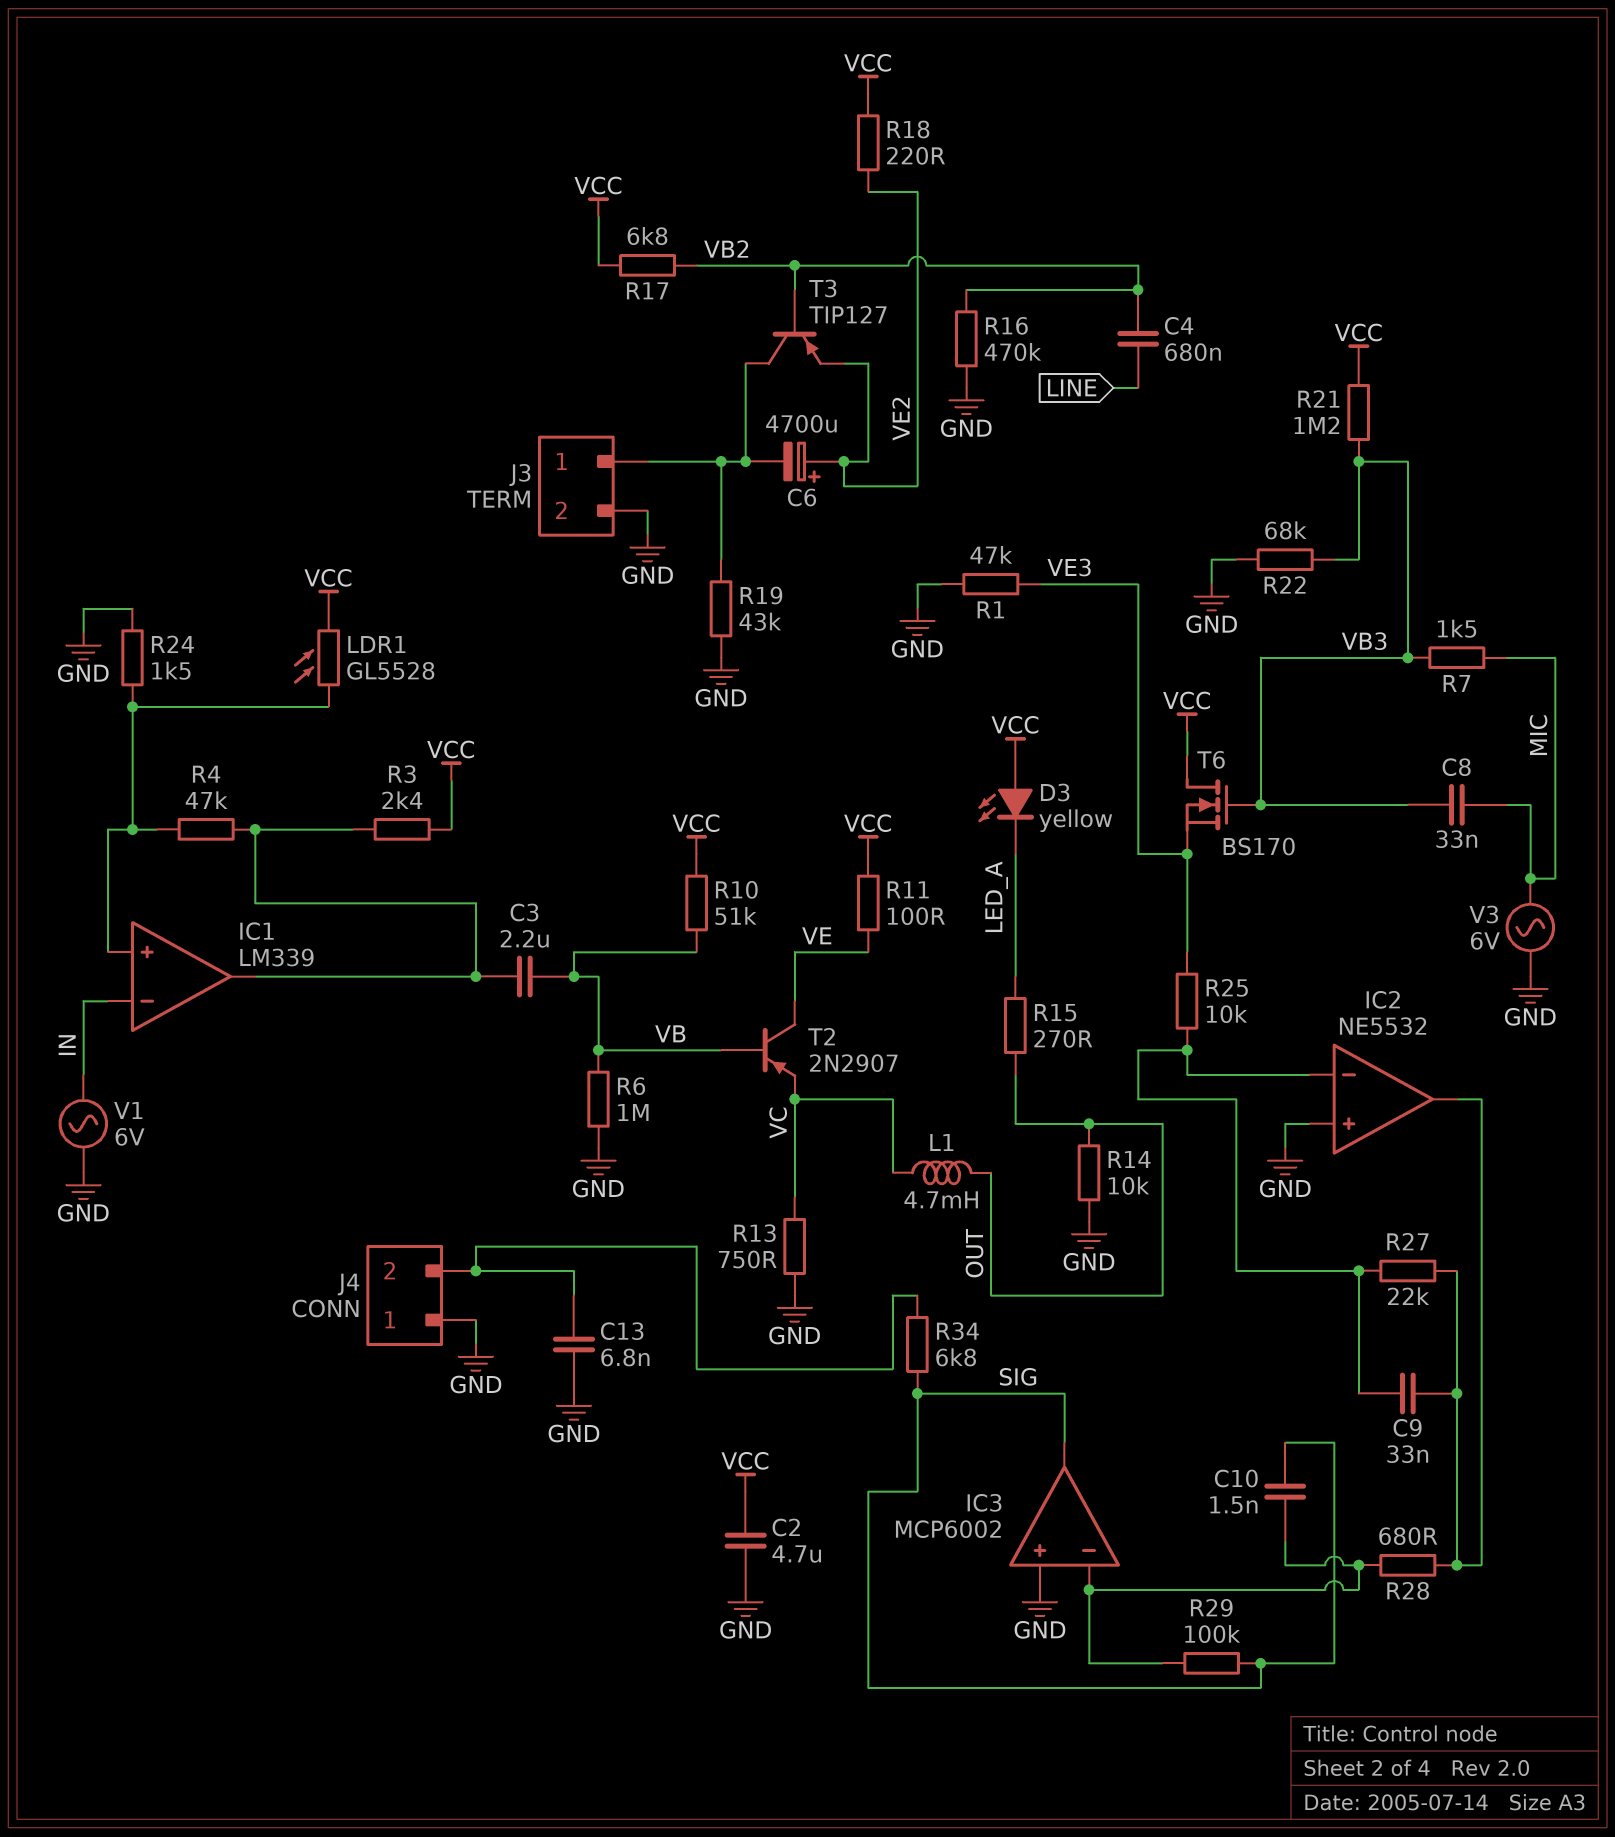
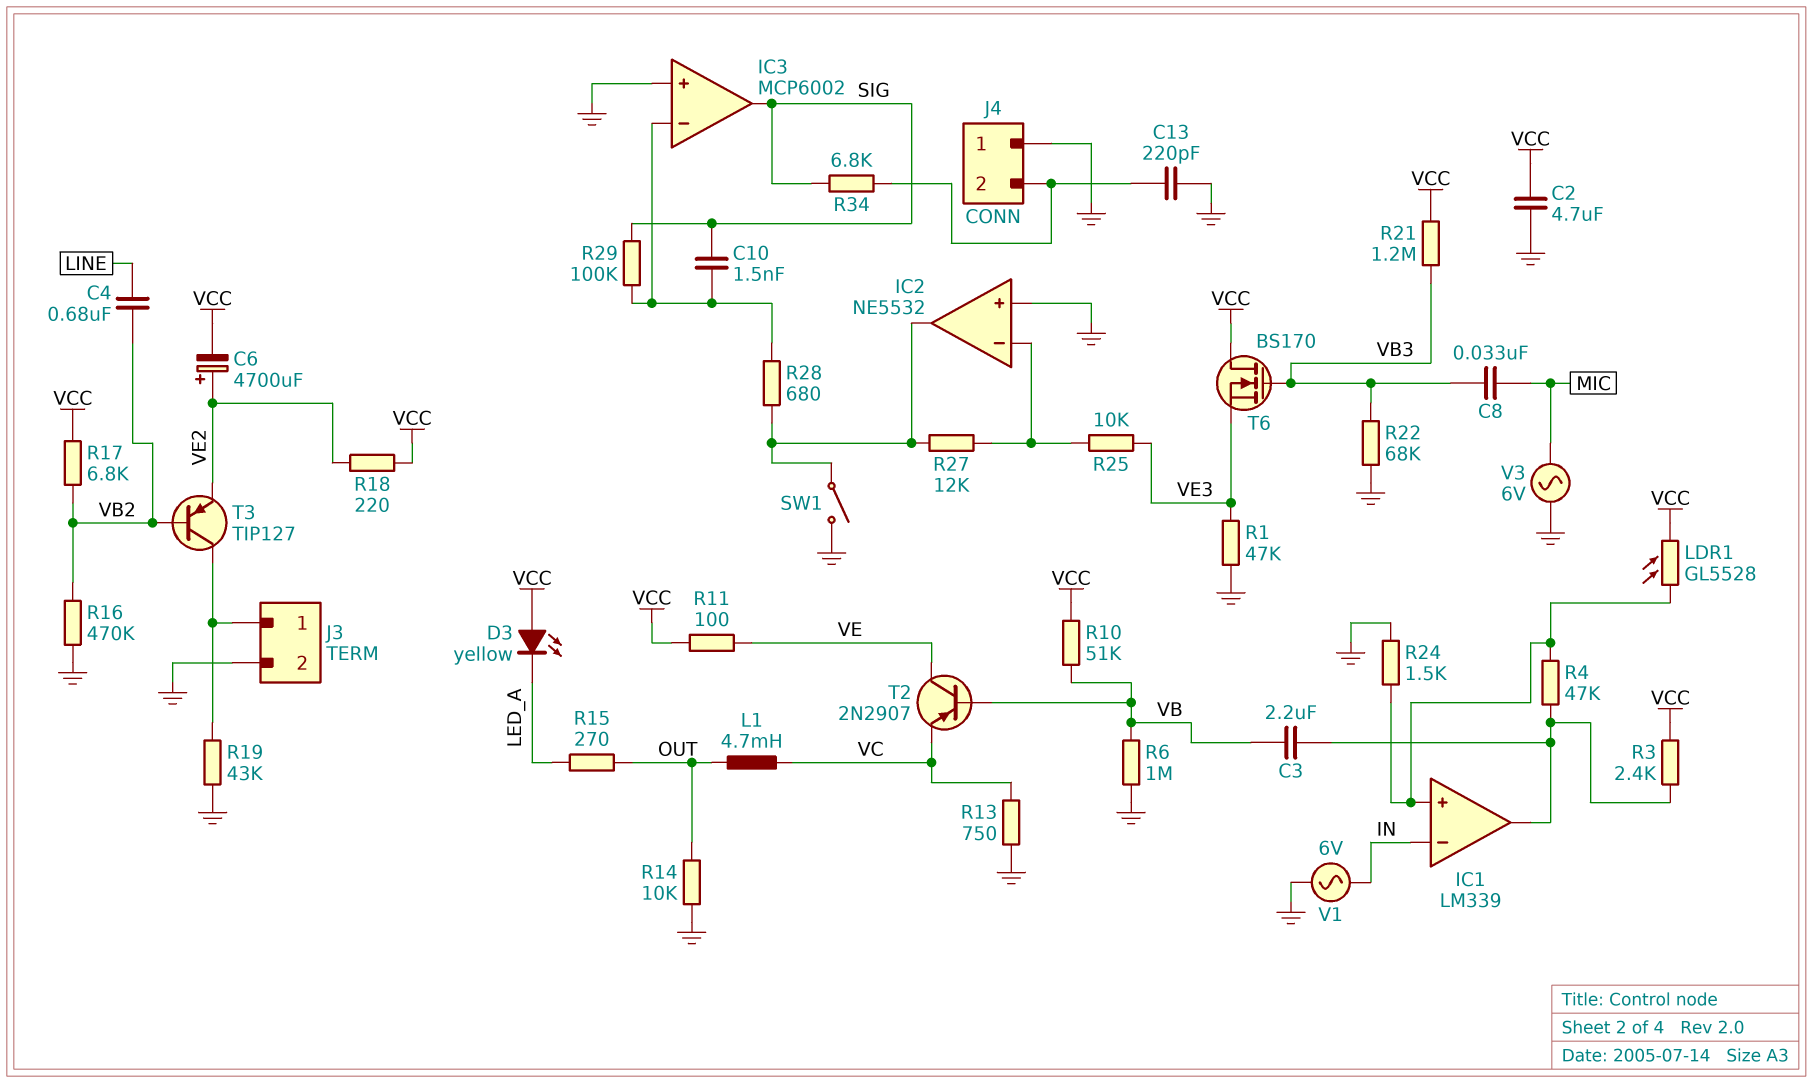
C6: 4700uF (plus VE2, minus J3/1) -> 4700uF (plus VE2, minus VCC)
C9: 33nF (IC2/in-, IC2/out) -> none
C13: 6.8nF (GND, J4/2) -> 220pF (GND, J4/2)
R7: 1.5k (MIC, VB3) -> none
R27: 22k (IC2/in-, IC2/out) -> 12k (IC2/in-, IC2/out)
SW1: none -> switch (GND, IC2/out)

